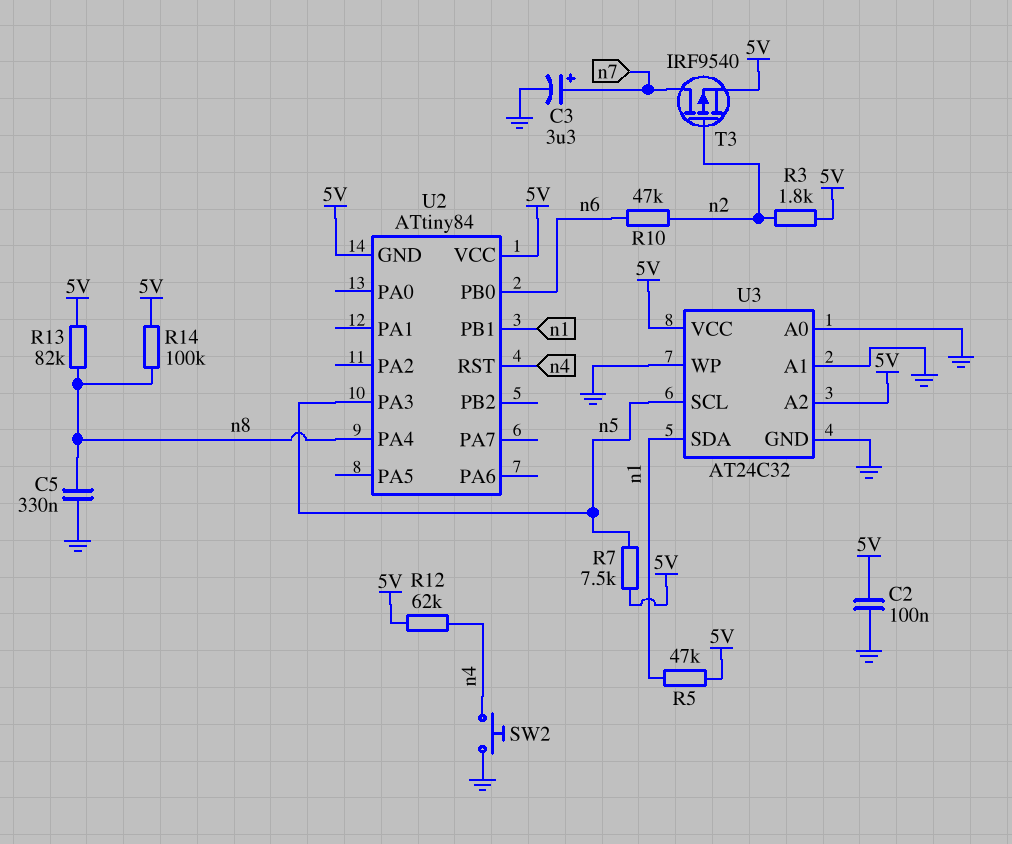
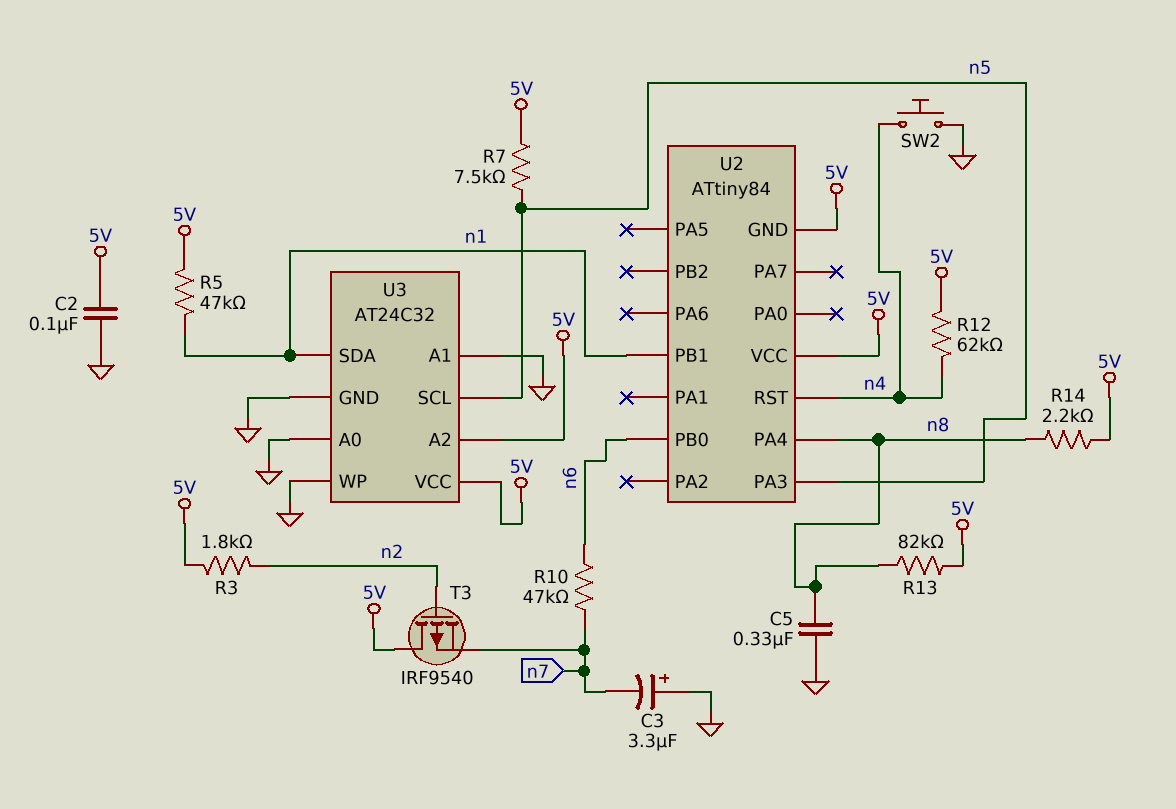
C3: 3.3uF (plus n7, minus GND) -> 3.3uF (plus GND, minus n7)
R10: 47k (n2, n6) -> 47k (n6, n7)
R14: 100k (5V, n8) -> 2.2k (5V, n8)
T3: PMOS IRF9540 (G n2, D n7, S 5V) -> PMOS IRF9540 (G n2, D 5V, S n7)

